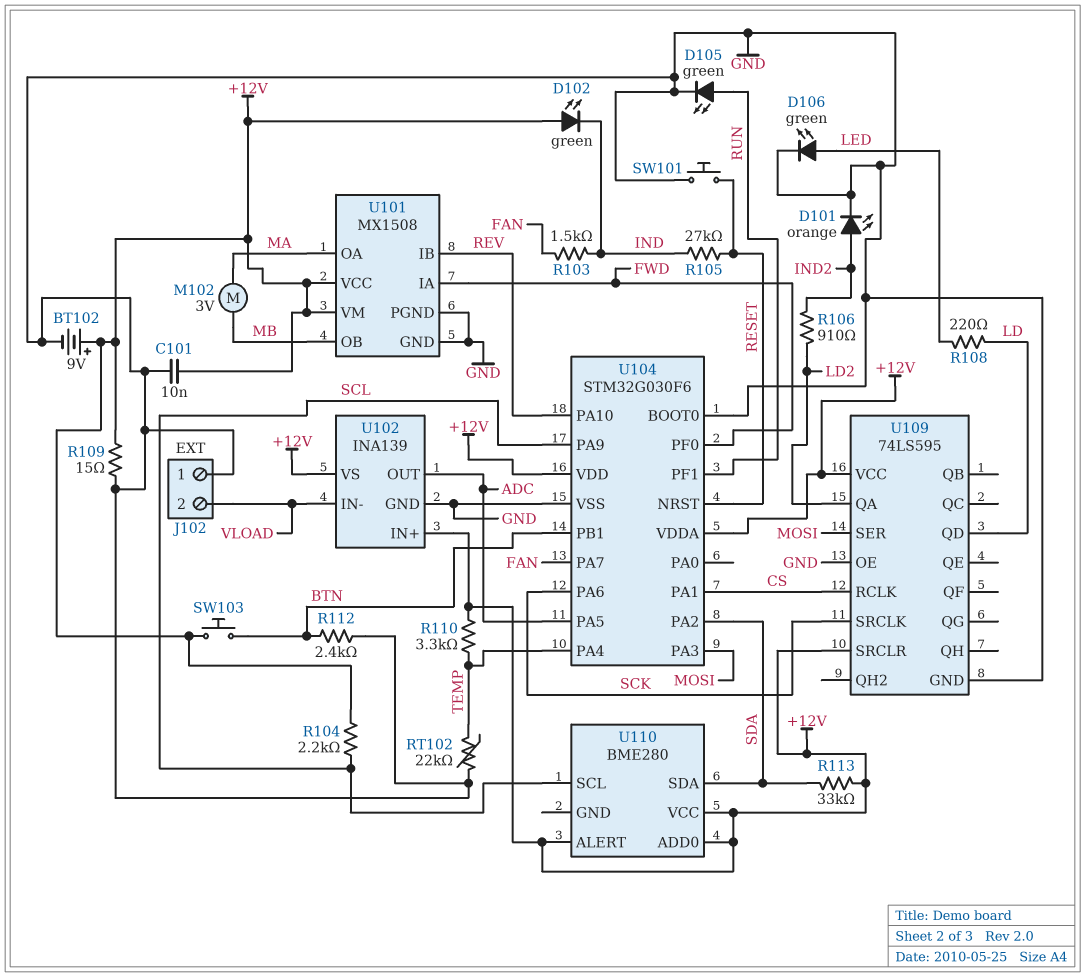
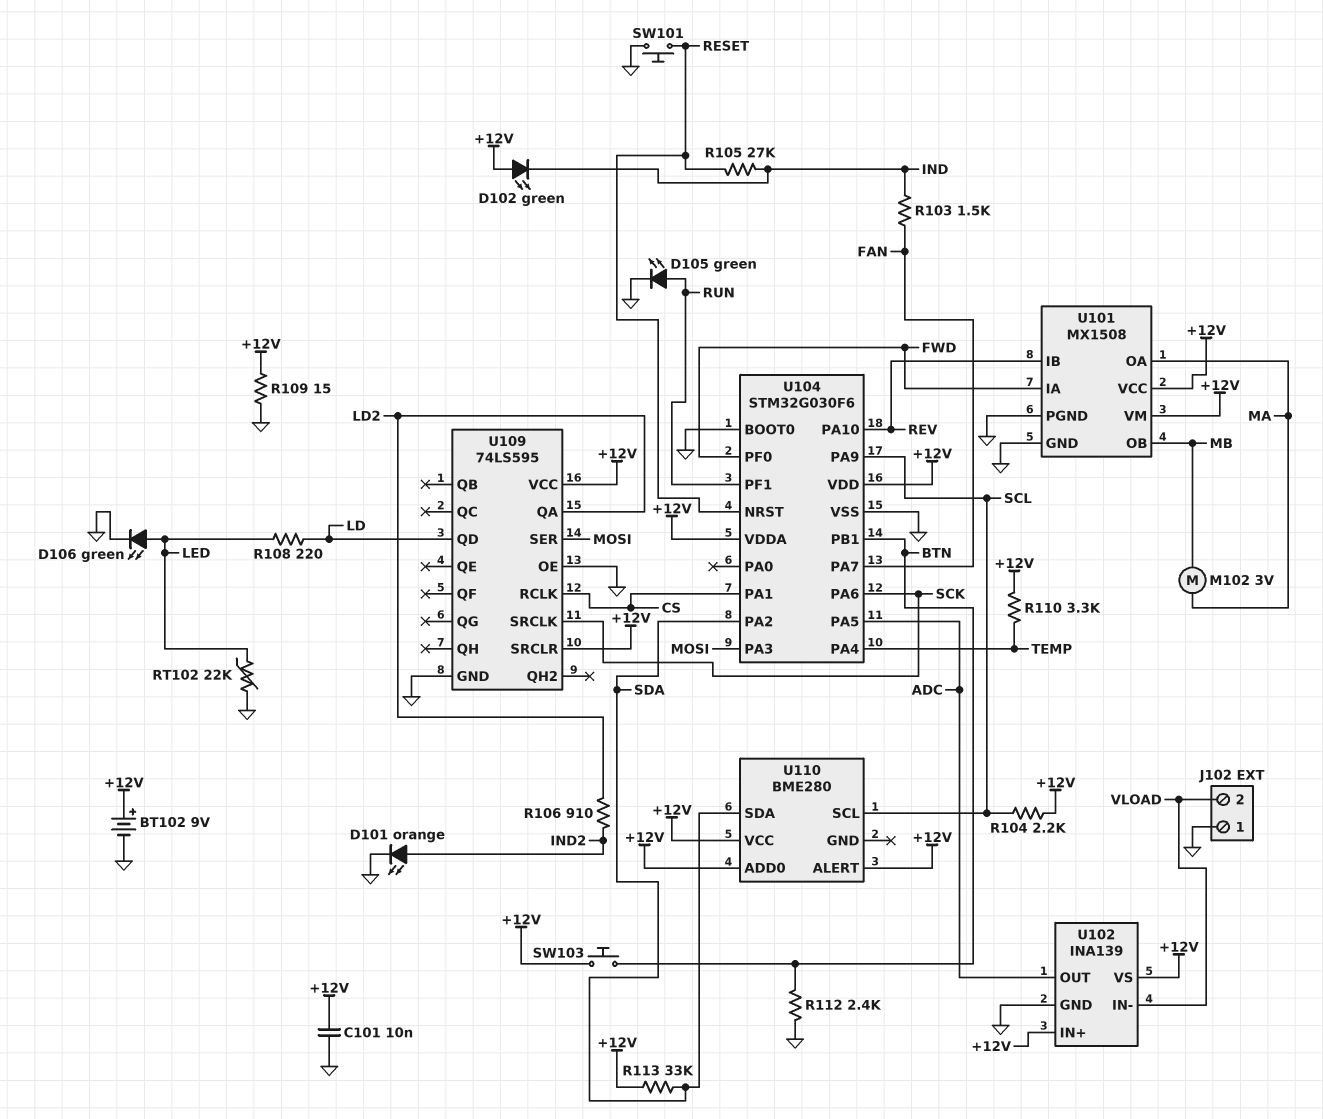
RT102: 22k (GND, TEMP) -> 22k (GND, LED)

